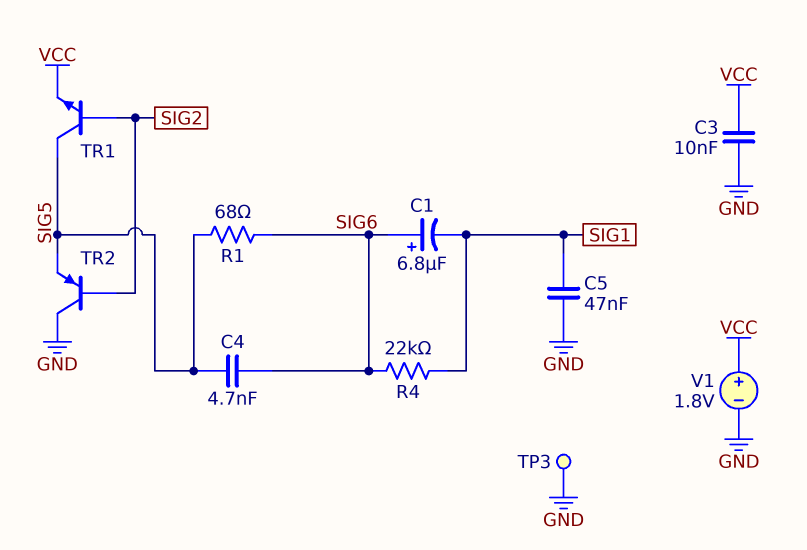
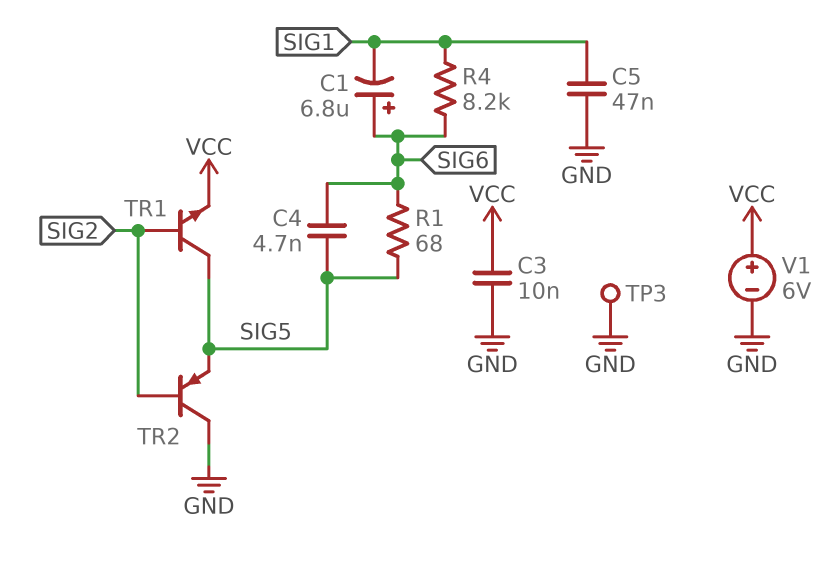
R4: 22k (SIG1, SIG6) -> 8.2k (SIG1, SIG6)
V1: 1.8V (plus VCC, minus GND) -> 6V (plus VCC, minus GND)

